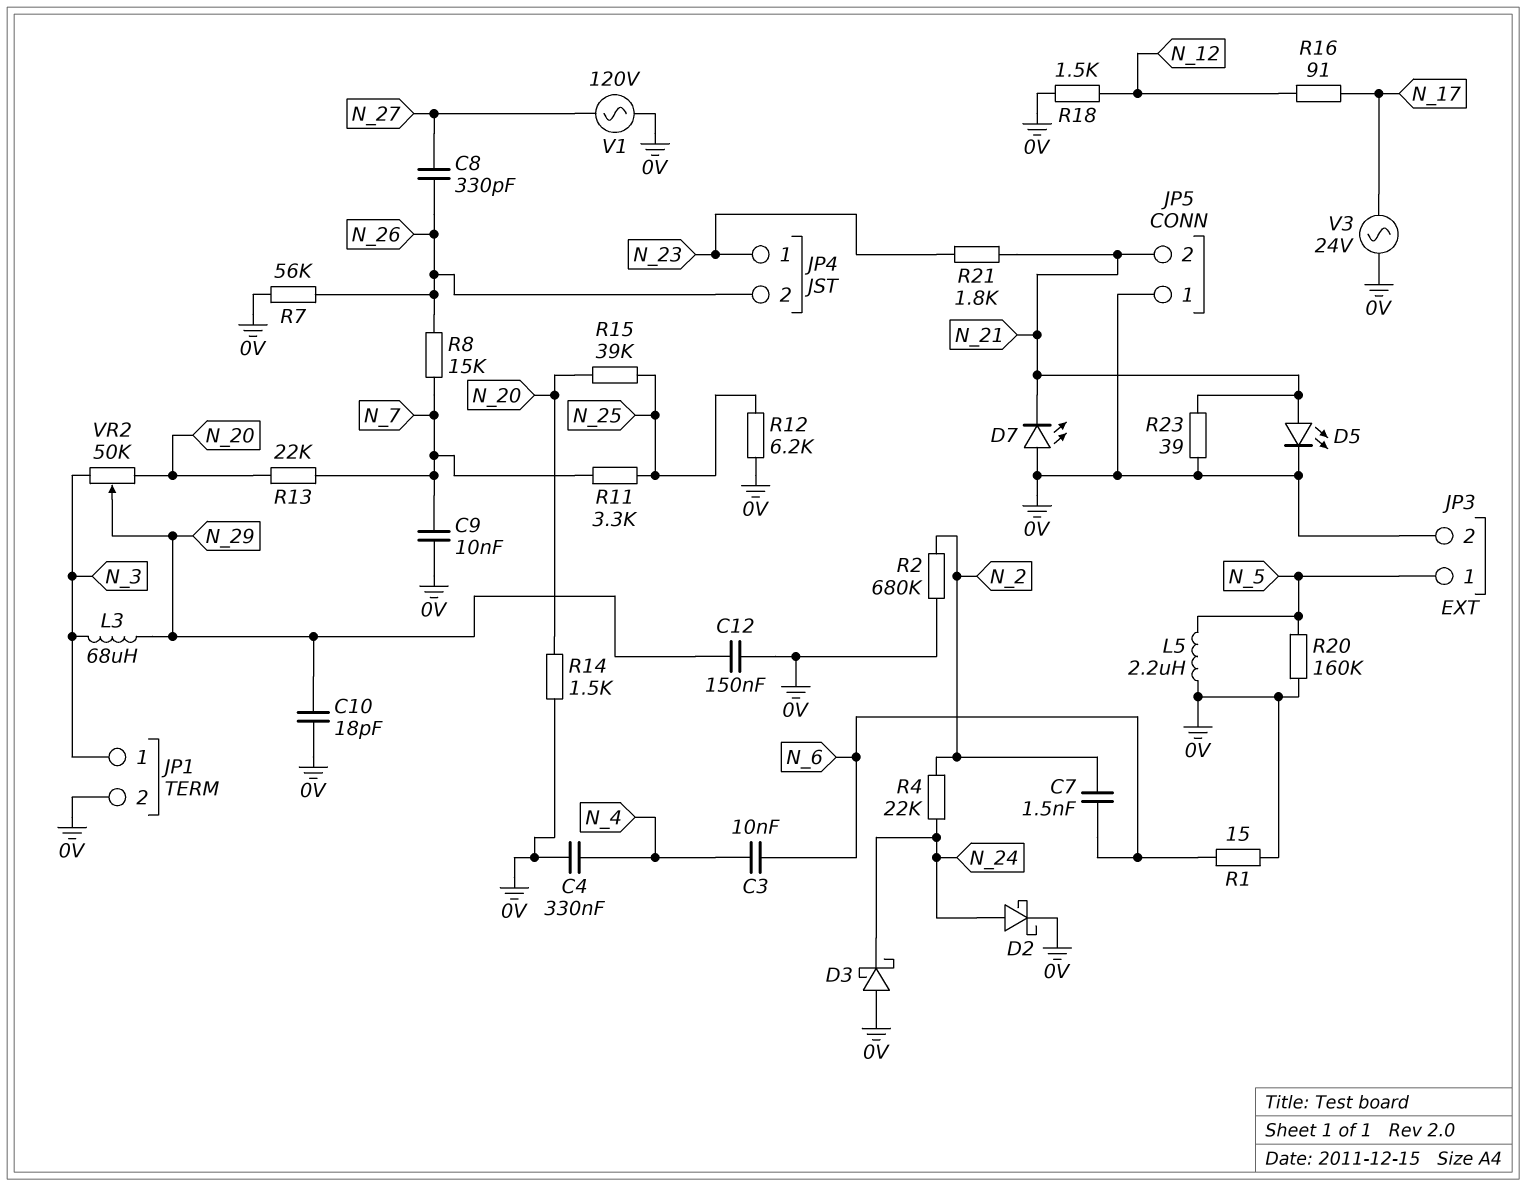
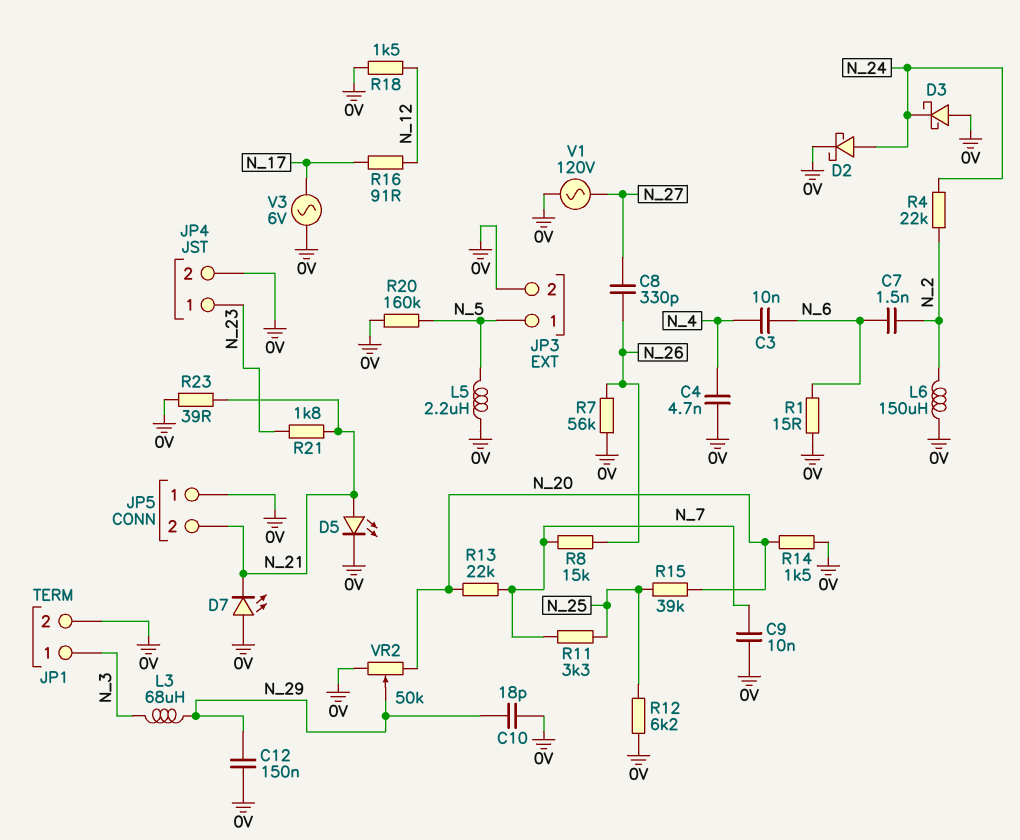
C4: 330nF (0V, N_4) -> 4.7nF (0V, N_4)
JP4 pin 2: N_26 -> 0V
L6: none -> 150uH (0V, N_2)
R2: 680k (0V, N_2) -> none
V3: AC 24V (0V, N_17) -> AC 6V (0V, N_17)
VR2: 50k (N_3, N_20, wiper N_29) -> 50k (0V, N_20, wiper N_29)

